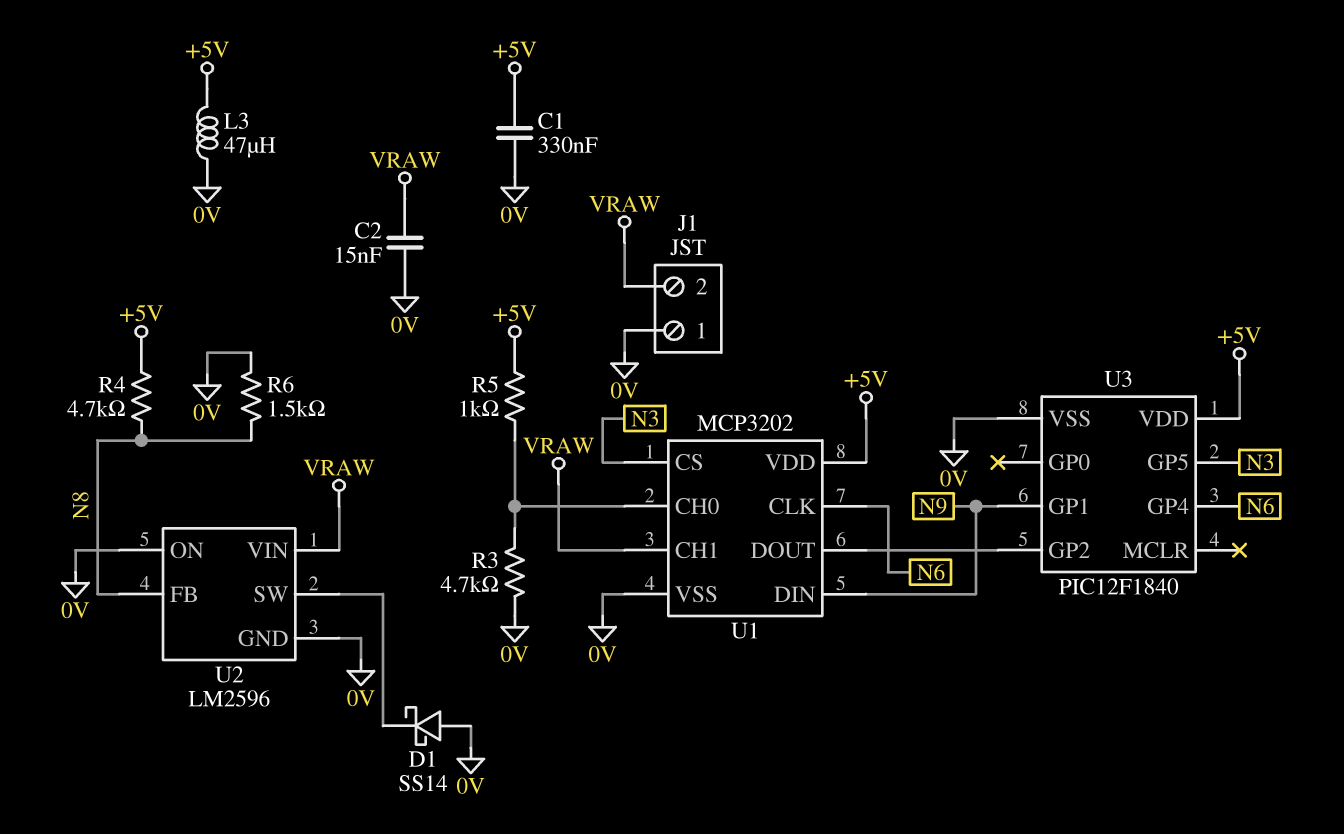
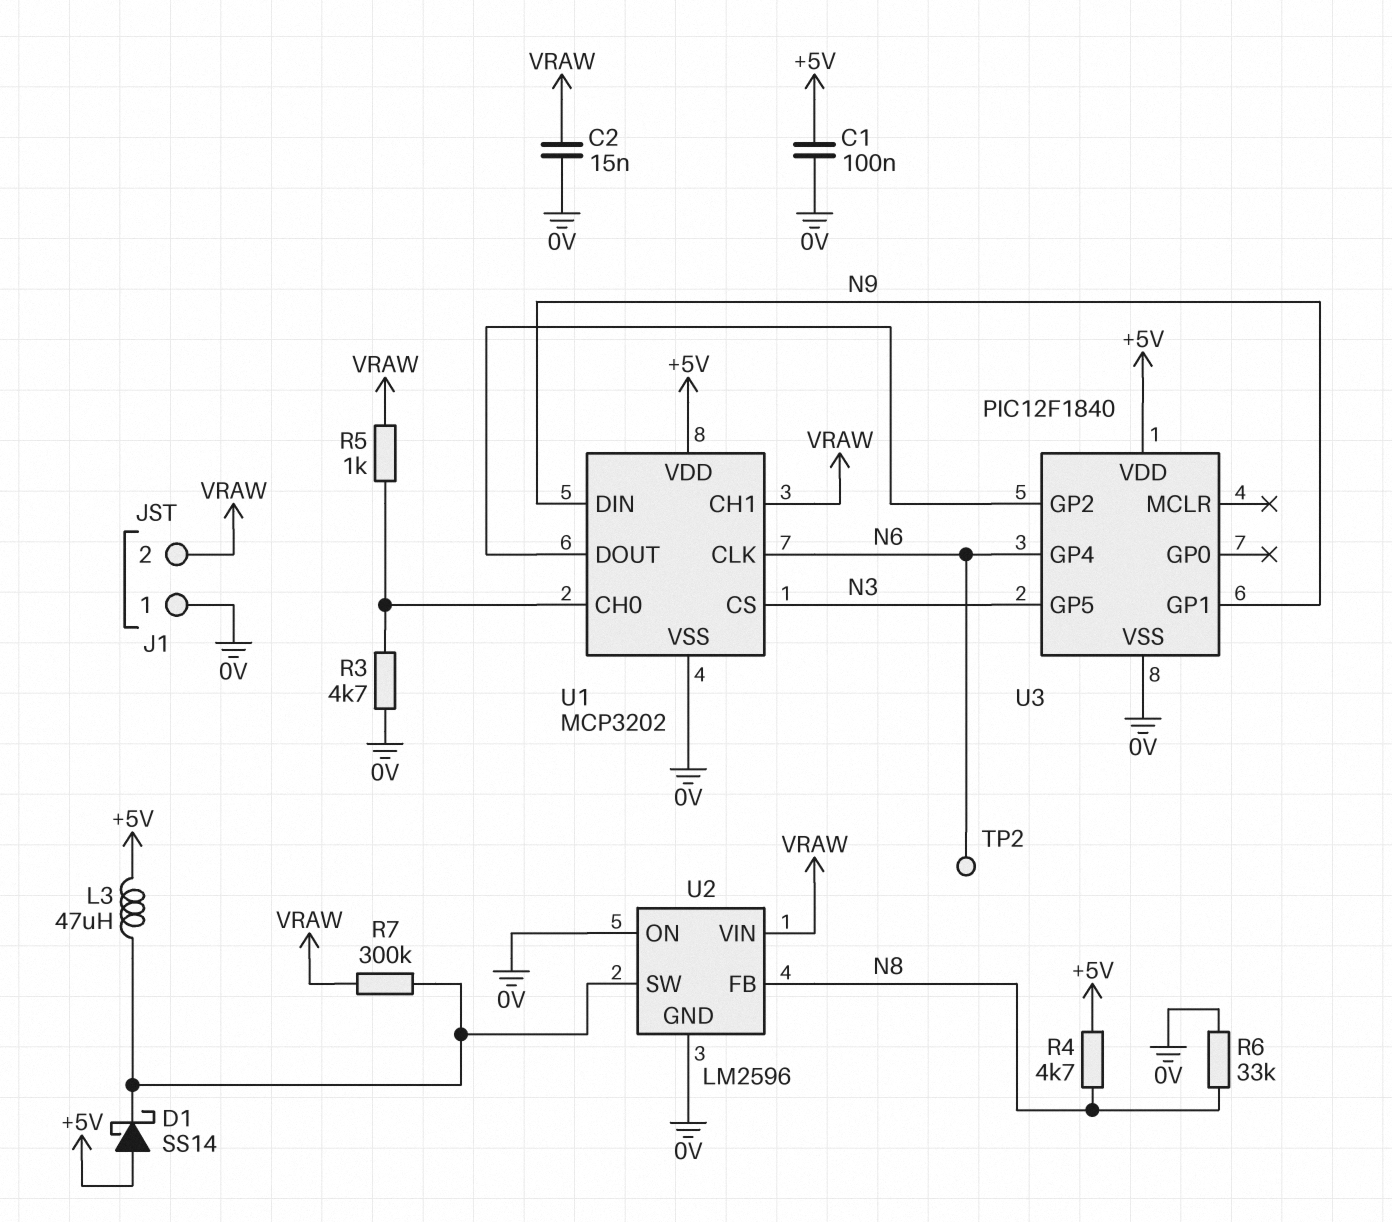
C1: 330nF (+5V, 0V) -> 100nF (+5V, 0V)
D1: schottky SS14 (A 0V, K U2/SW) -> schottky SS14 (A +5V, K U2/SW)
L3: 47uH (+5V, 0V) -> 47uH (+5V, U2/SW)
R5: 1k (+5V, U1/CH0) -> 1k (U1/CH0, VRAW)
R6: 1.5k (0V, N8) -> 33k (0V, N8)
R7: none -> 300k (U2/SW, VRAW)
TP2: none -> test point (N6)

